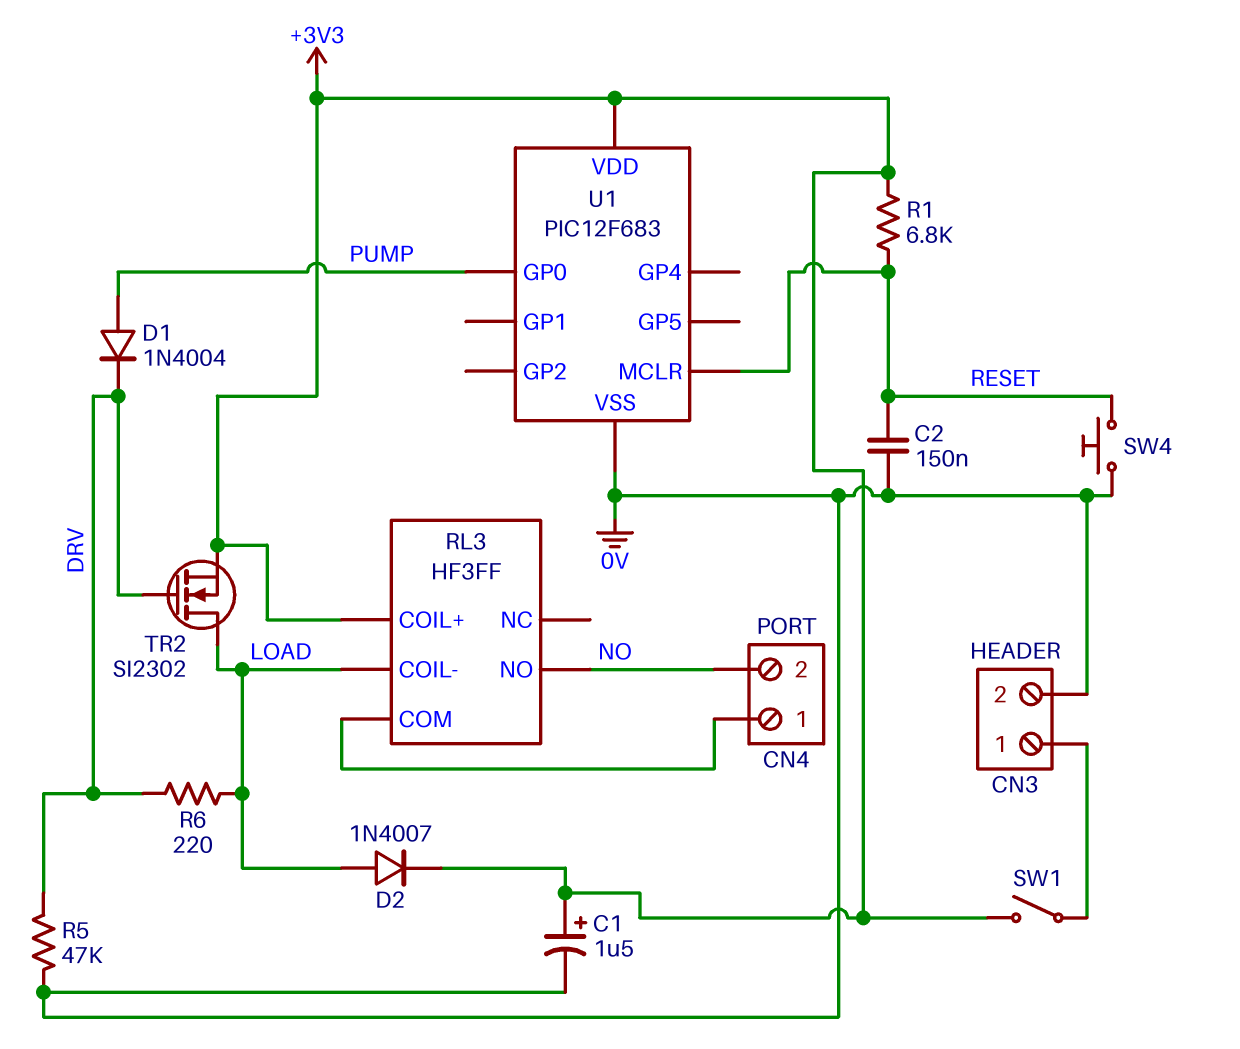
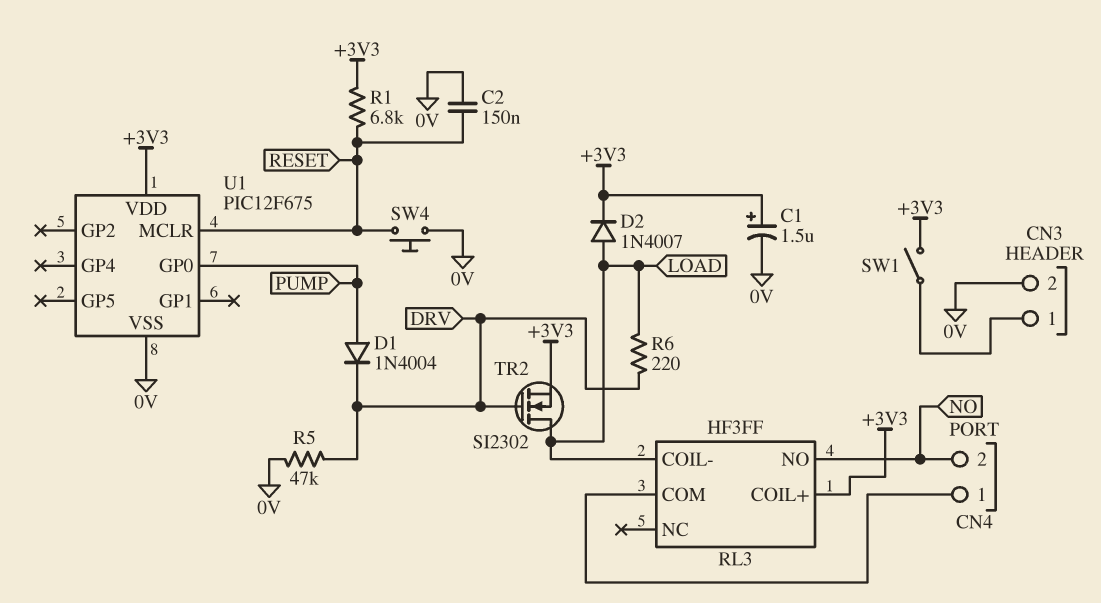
U1: PIC12F683 -> PIC12F675

